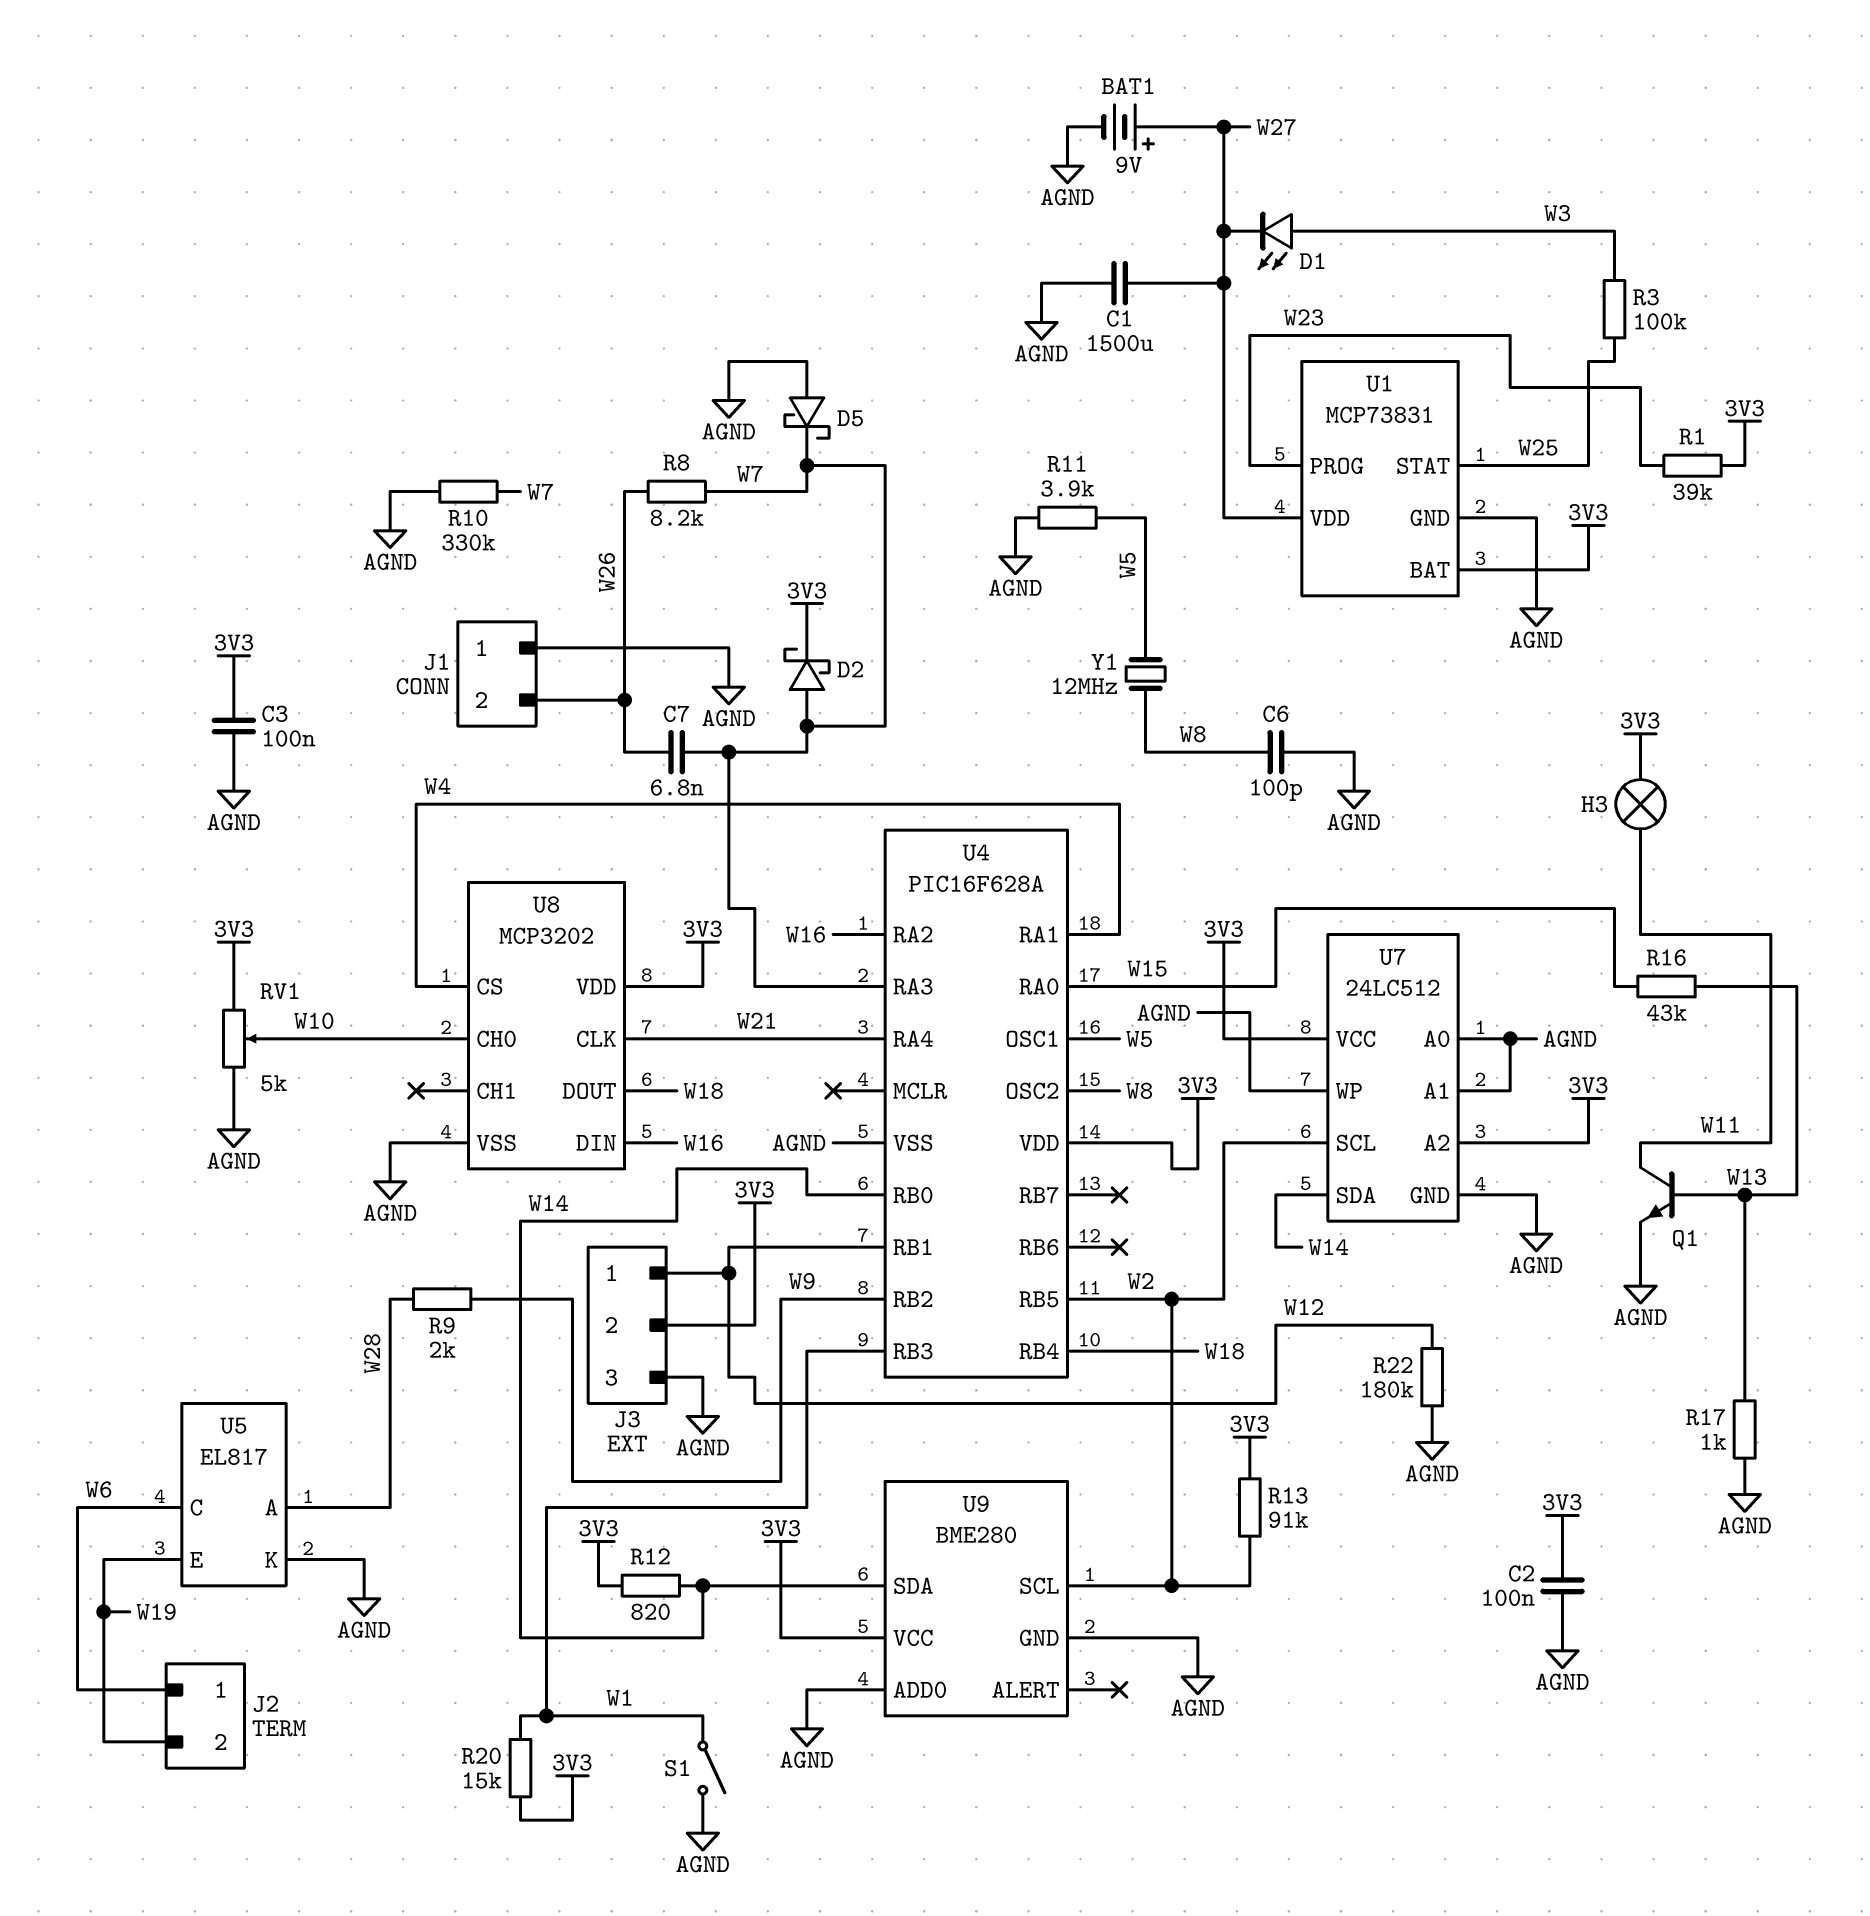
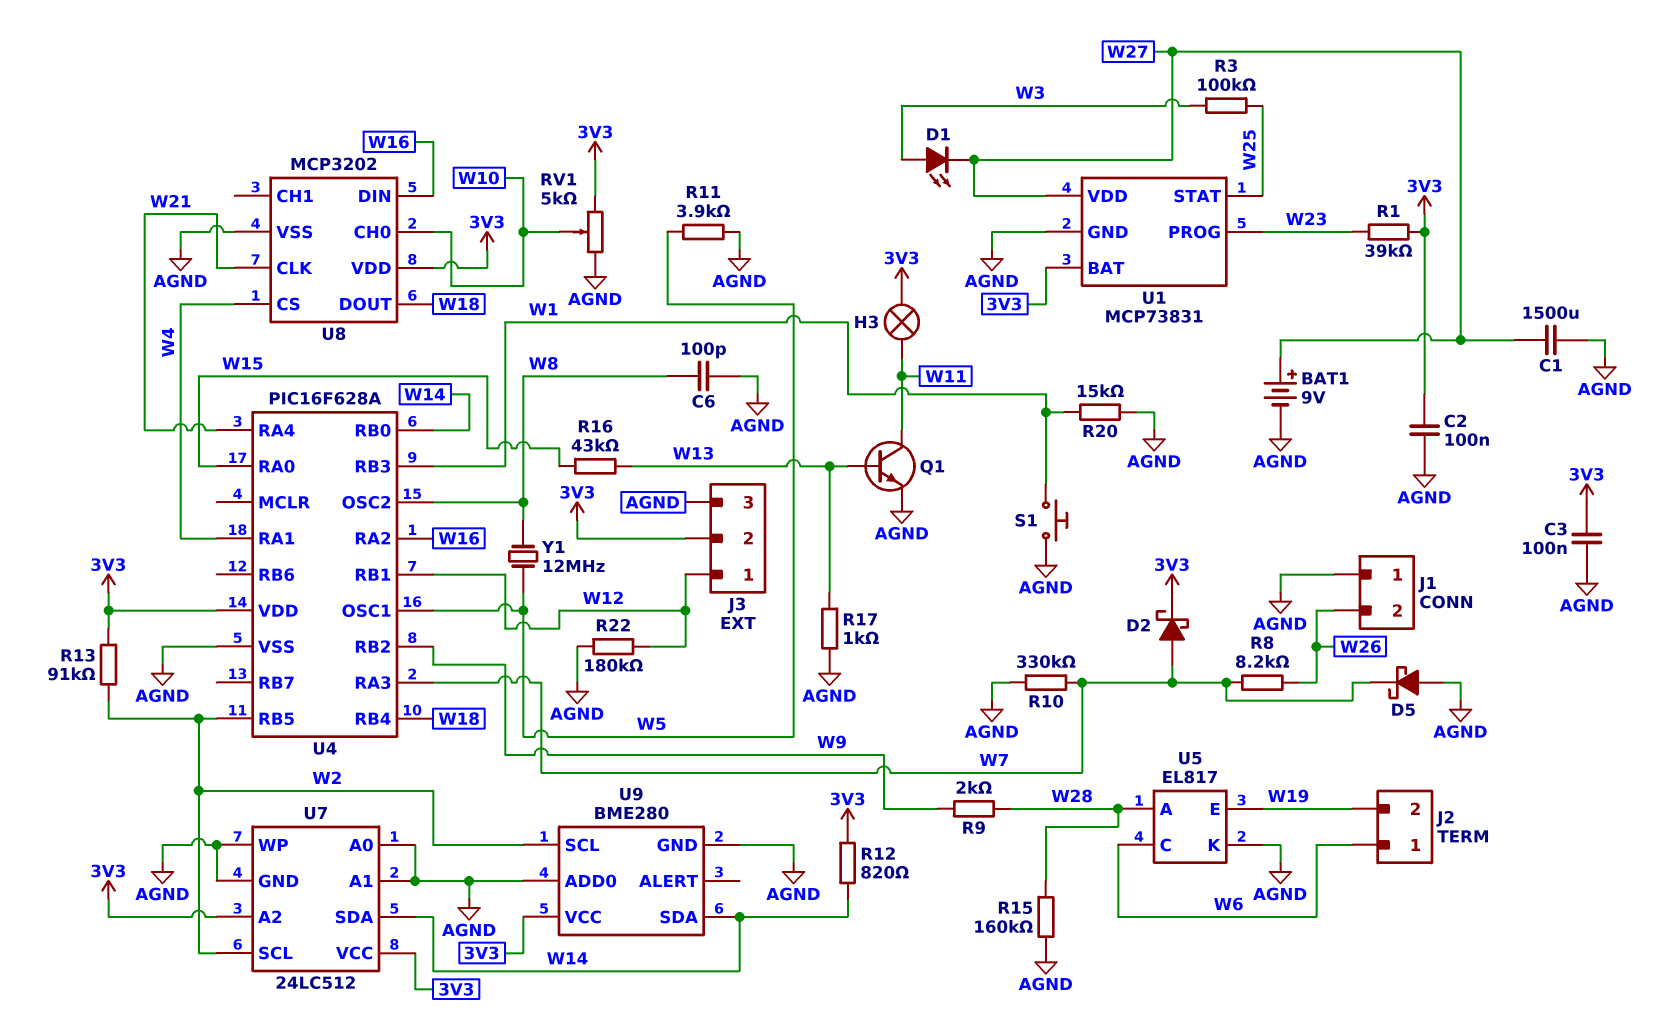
C7: 6.8nF (W7, W26) -> none
R15: none -> 160k (AGND, W28)
R20: 15k (3V3, W1) -> 15k (AGND, W1)
S1: switch (AGND, W1) -> button (AGND, W1)

